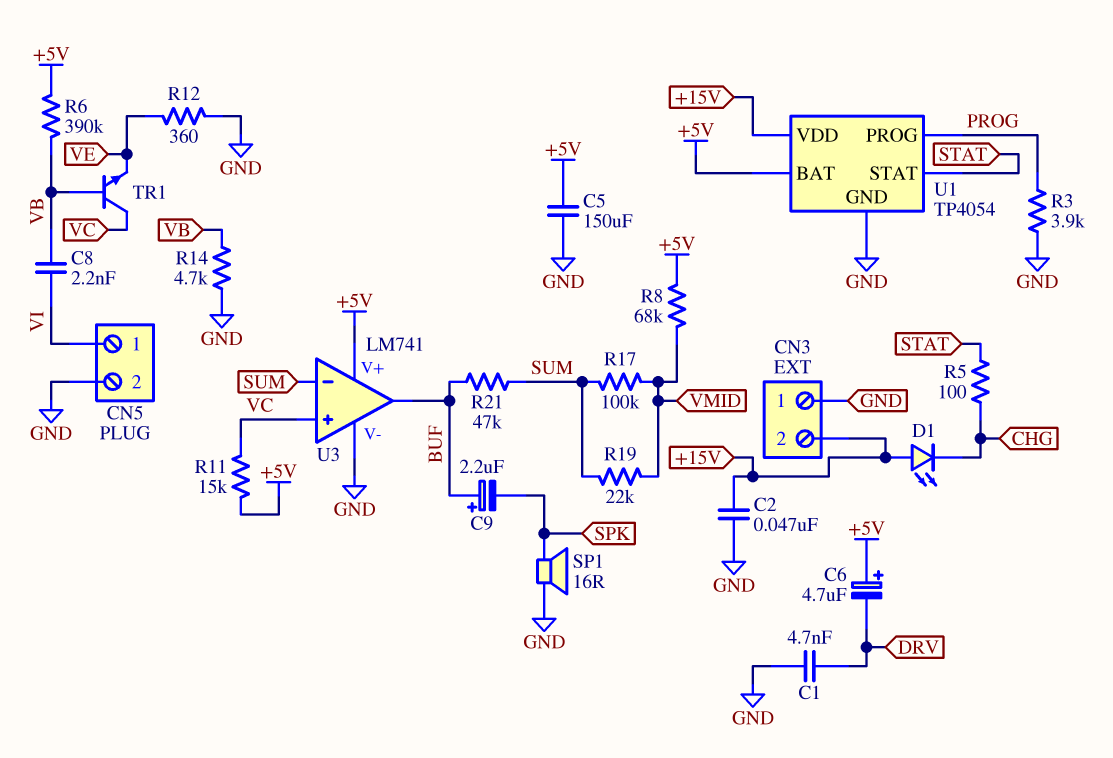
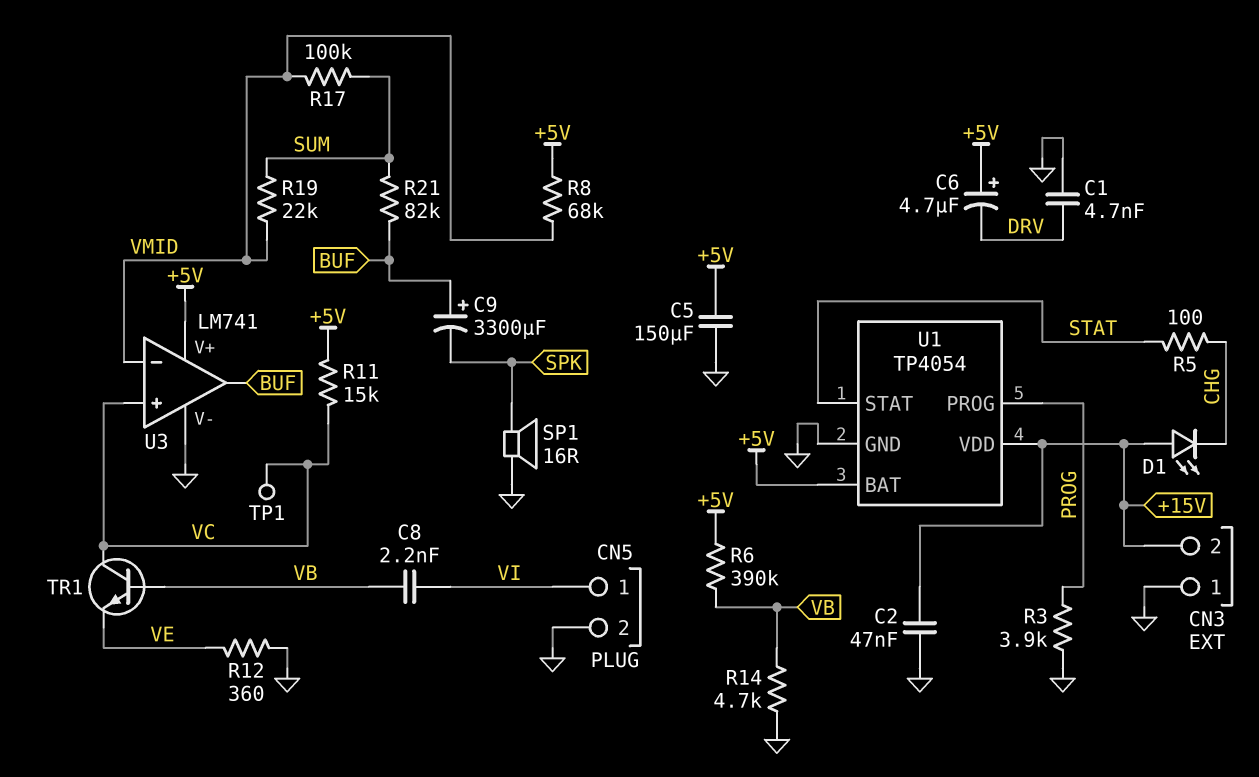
C9: 2.2uF (plus BUF, minus SPK) -> 3300uF (plus BUF, minus SPK)
R21: 47k (BUF, SUM) -> 82k (BUF, SUM)
TP1: none -> test point (VC)
U3 pin in-: SUM -> VMID

